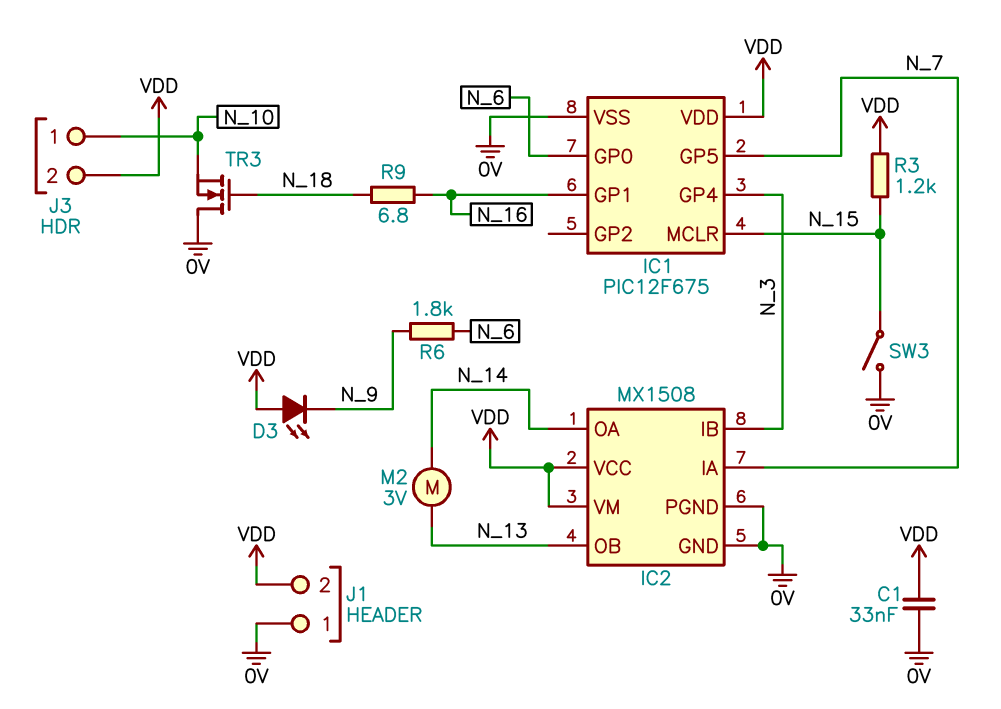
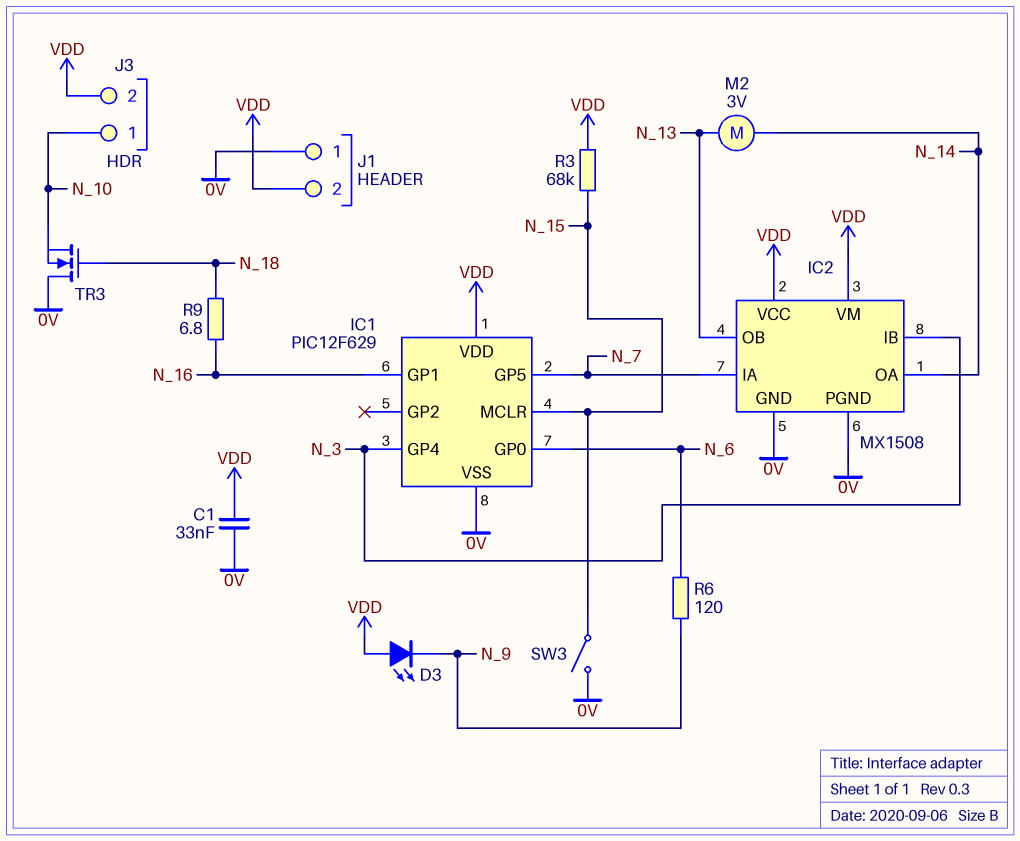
IC1: PIC12F675 -> PIC12F629
R3: 1.2k (N_15, VDD) -> 68k (N_15, VDD)
R6: 1.8k (N_6, N_9) -> 120 (N_6, N_9)

